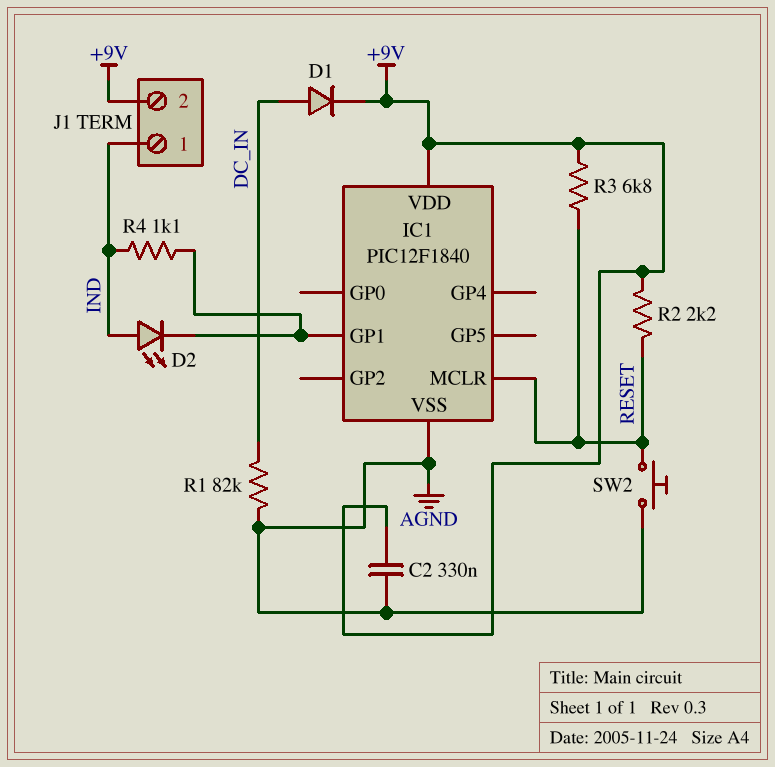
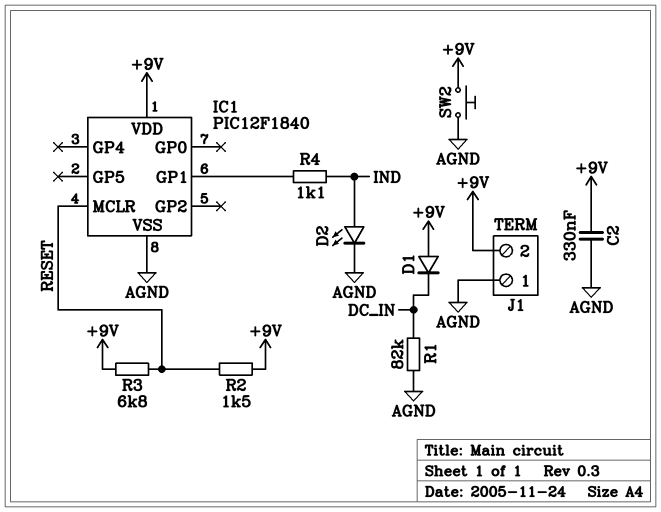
D1: diode (A DC_IN, K +9V) -> diode (A +9V, K DC_IN)
D2: LED (A IND, K IC1/GP1) -> LED (A IND, K AGND)
J1 pin 1: IND -> AGND
R2: 2.2k (+9V, RESET) -> 1.5k (+9V, RESET)
SW2: button (AGND, RESET) -> button (+9V, AGND)

